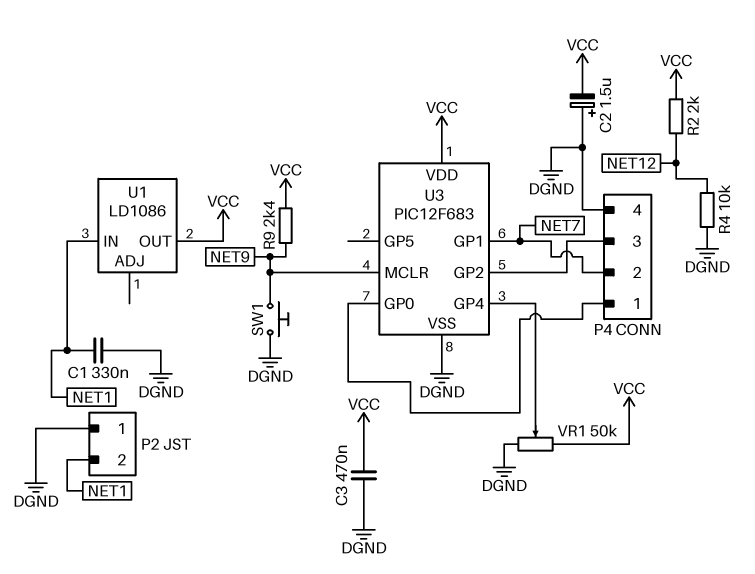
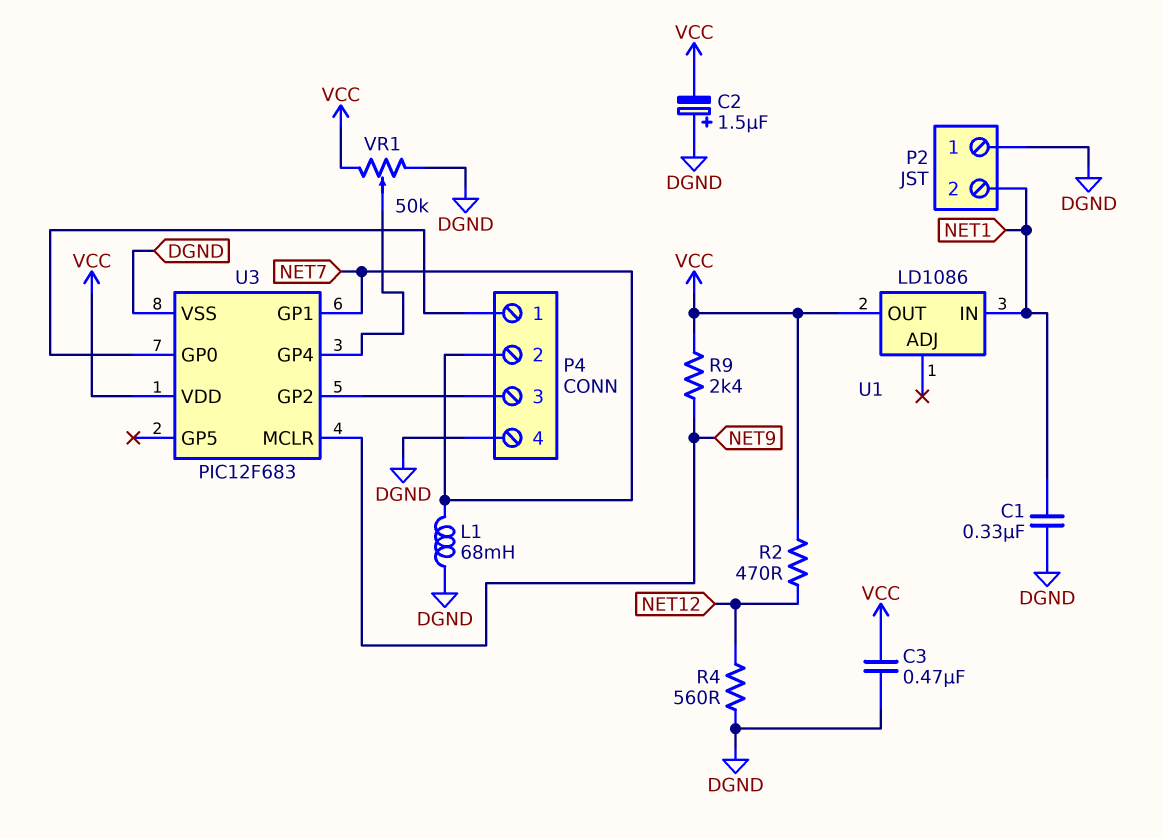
L1: none -> 68mH (DGND, NET7)
R2: 2k (NET12, VCC) -> 470 (NET12, VCC)
R4: 10k (DGND, NET12) -> 560 (DGND, NET12)
SW1: button (DGND, NET9) -> none

